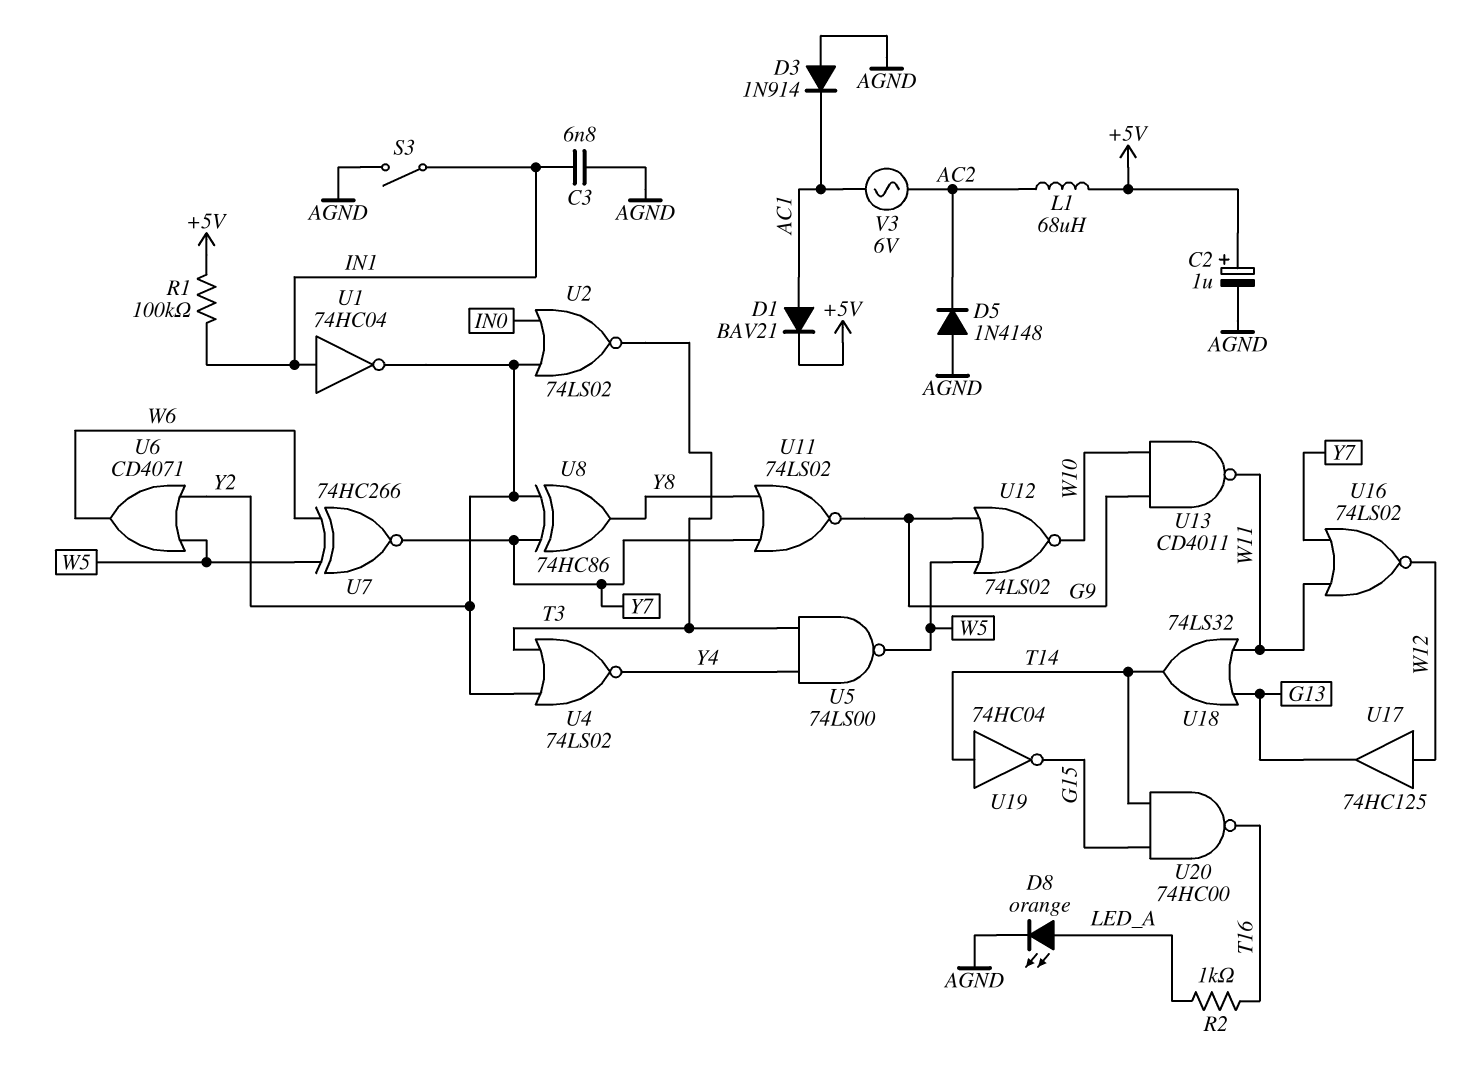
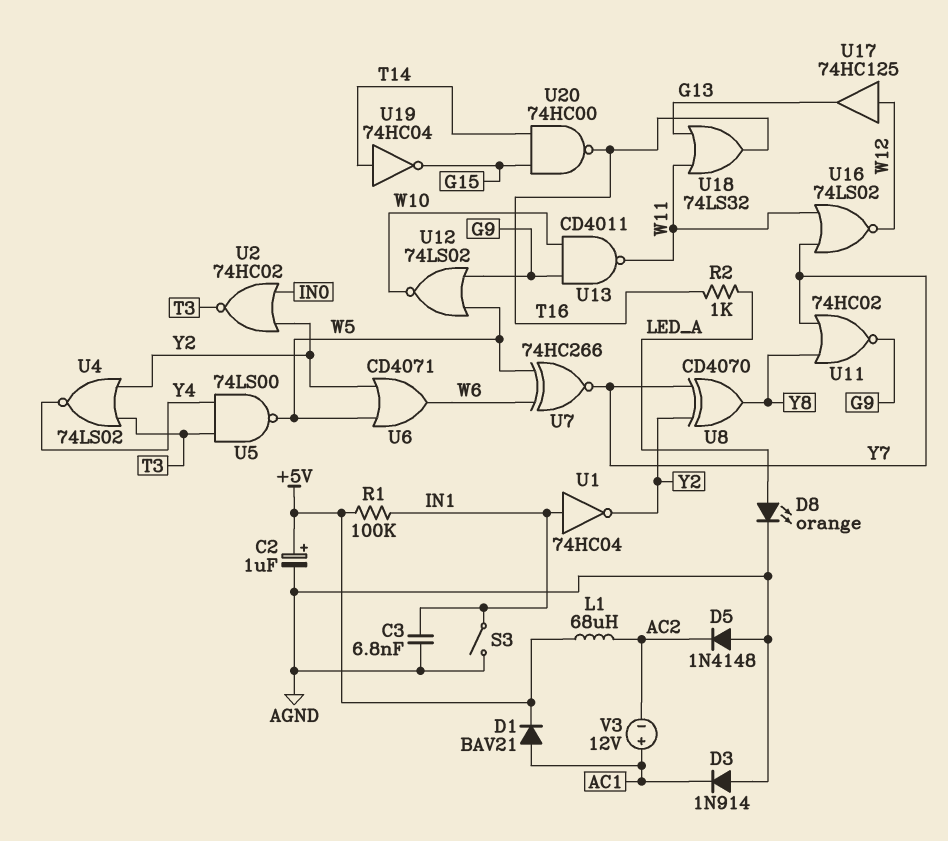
U2: NOR 74LS02 (in IN0, in Y2, out T3) -> NOR 74HC02 (in IN0, in Y2, out T3)
U8: XOR 74HC86 (in Y2, in Y7, out Y8) -> XOR CD4070 (in Y2, in Y7, out Y8)
U11: NOR 74LS02 (in Y7, in Y8, out G9) -> NOR 74HC02 (in Y7, in Y8, out G9)
U18: OR 74LS32 (in G13, in W11, out T14) -> OR 74LS32 (in G13, in W11, out T16)
V3: AC 6V (AC1, AC2) -> 12V (plus AC1, minus AC2)

